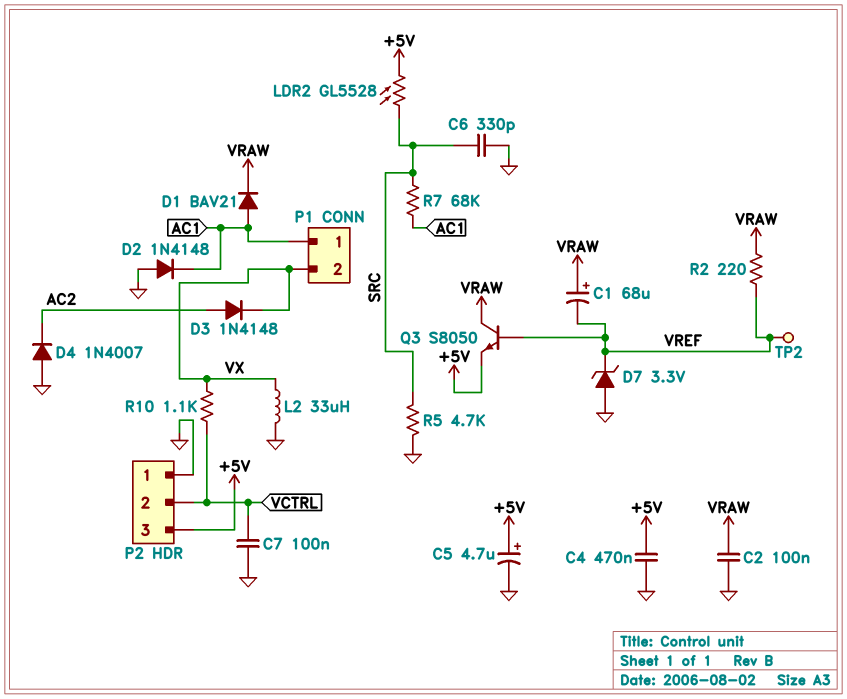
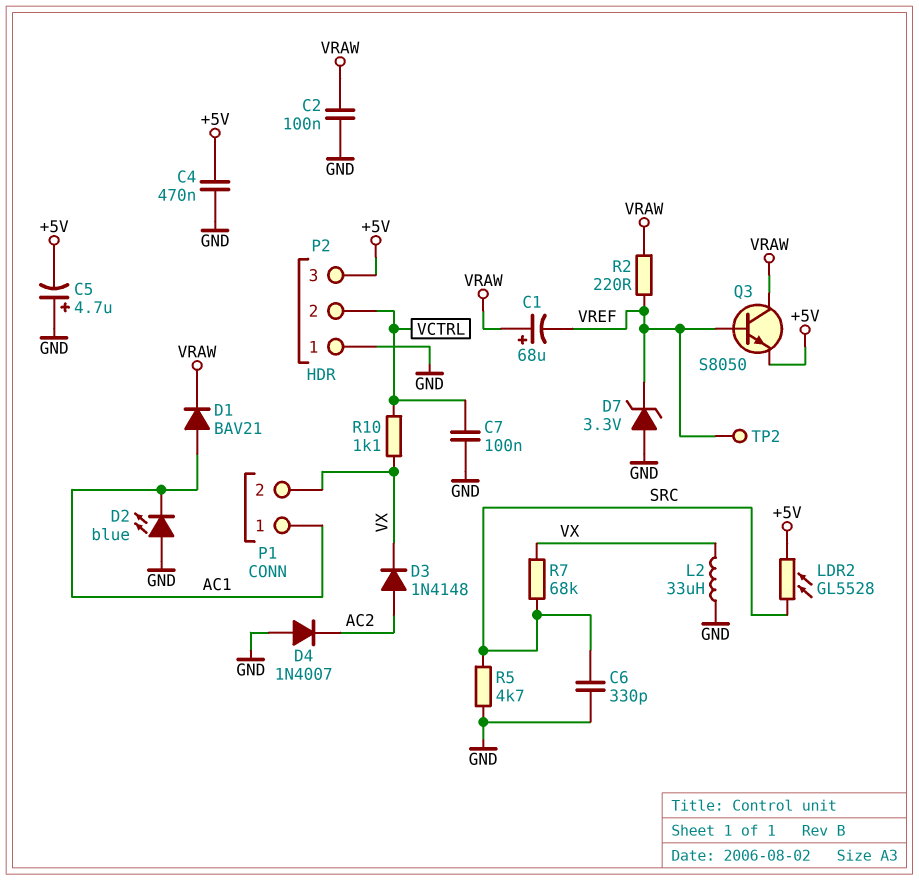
C5: 4.7uF (plus +5V, minus GND) -> 4.7uF (plus GND, minus +5V)
D2: diode 1N4148 (A GND, K AC1) -> LED blue (A GND, K AC1)
R7: 68k (AC1, SRC) -> 68k (SRC, VX)

